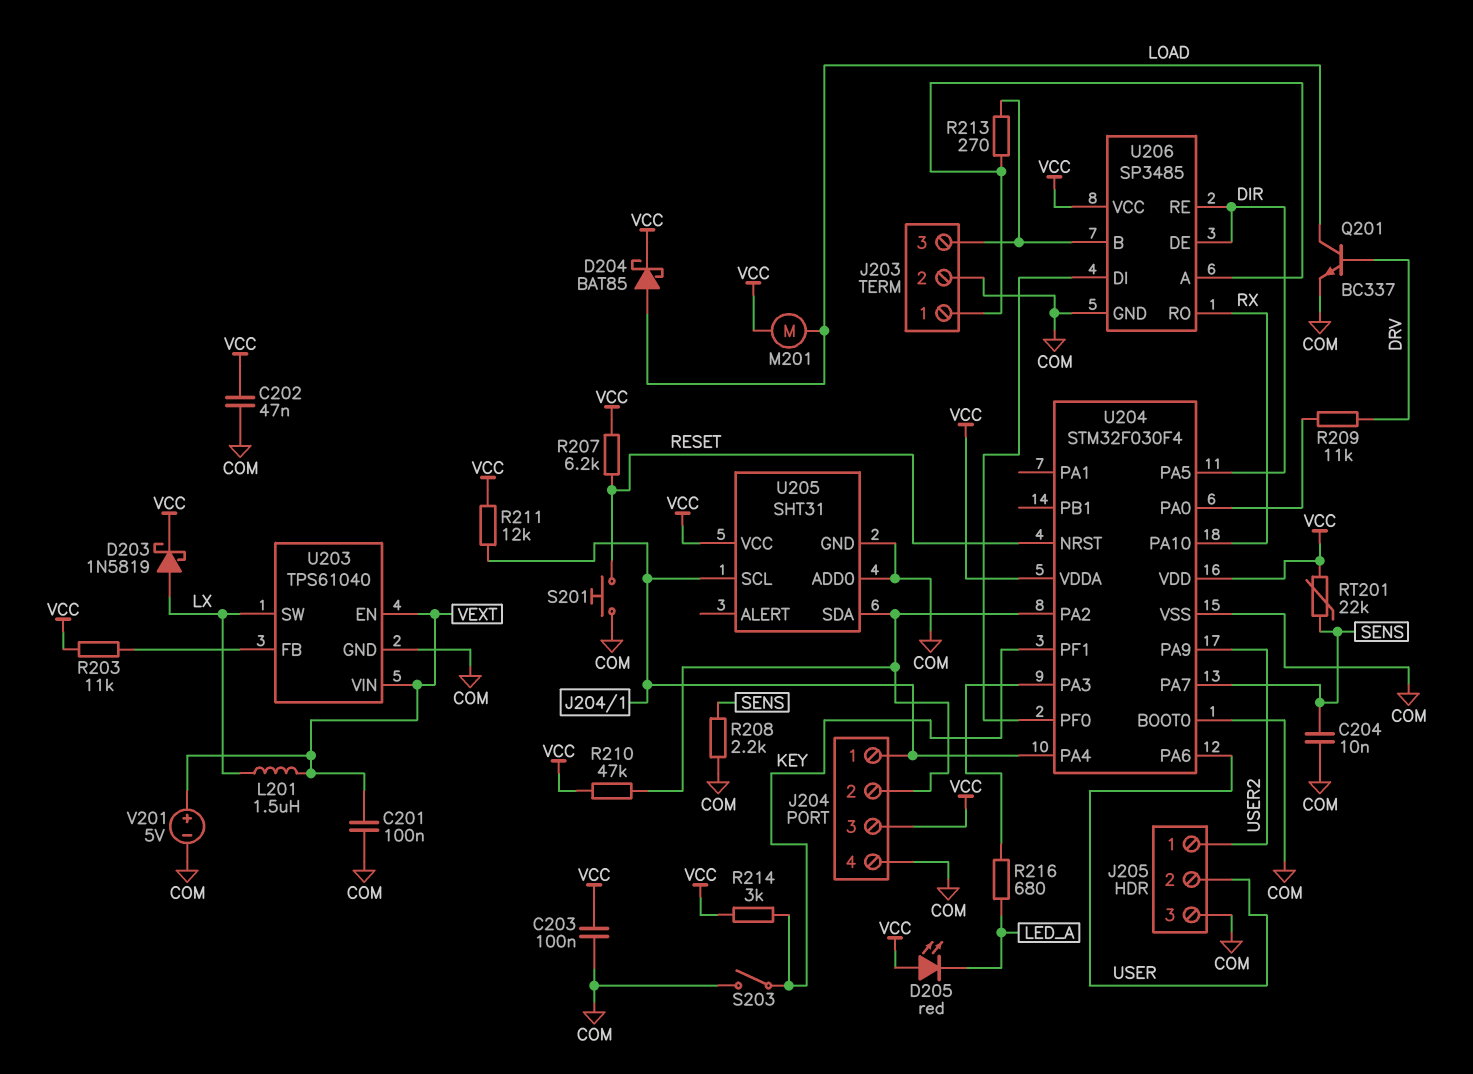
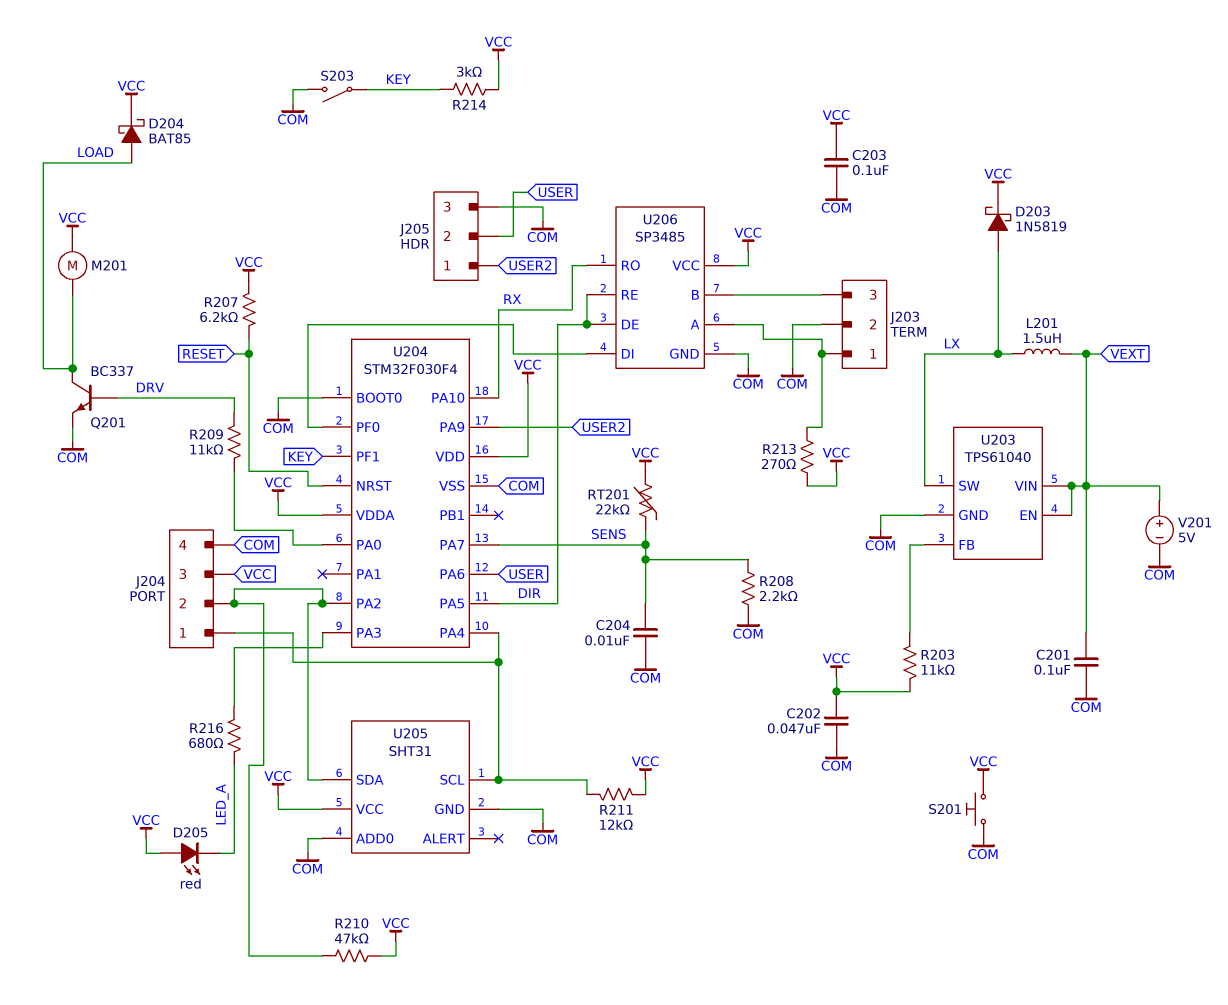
R213: 270 (J203/1, J203/3) -> 270 (J203/1, VCC)
S201: button (COM, RESET) -> button (COM, VCC)

